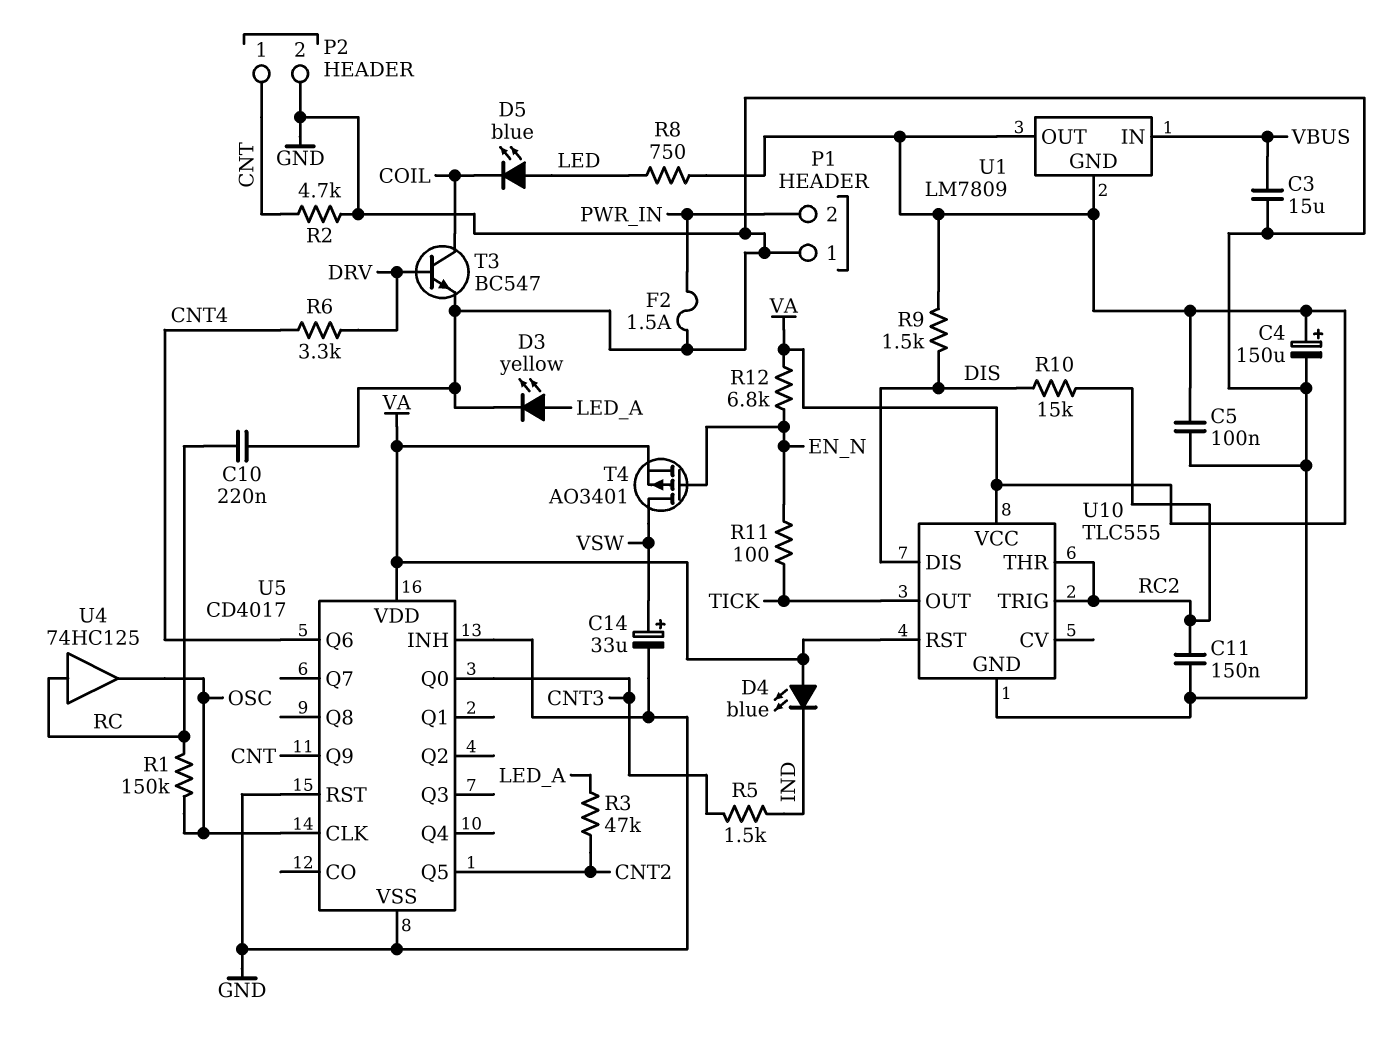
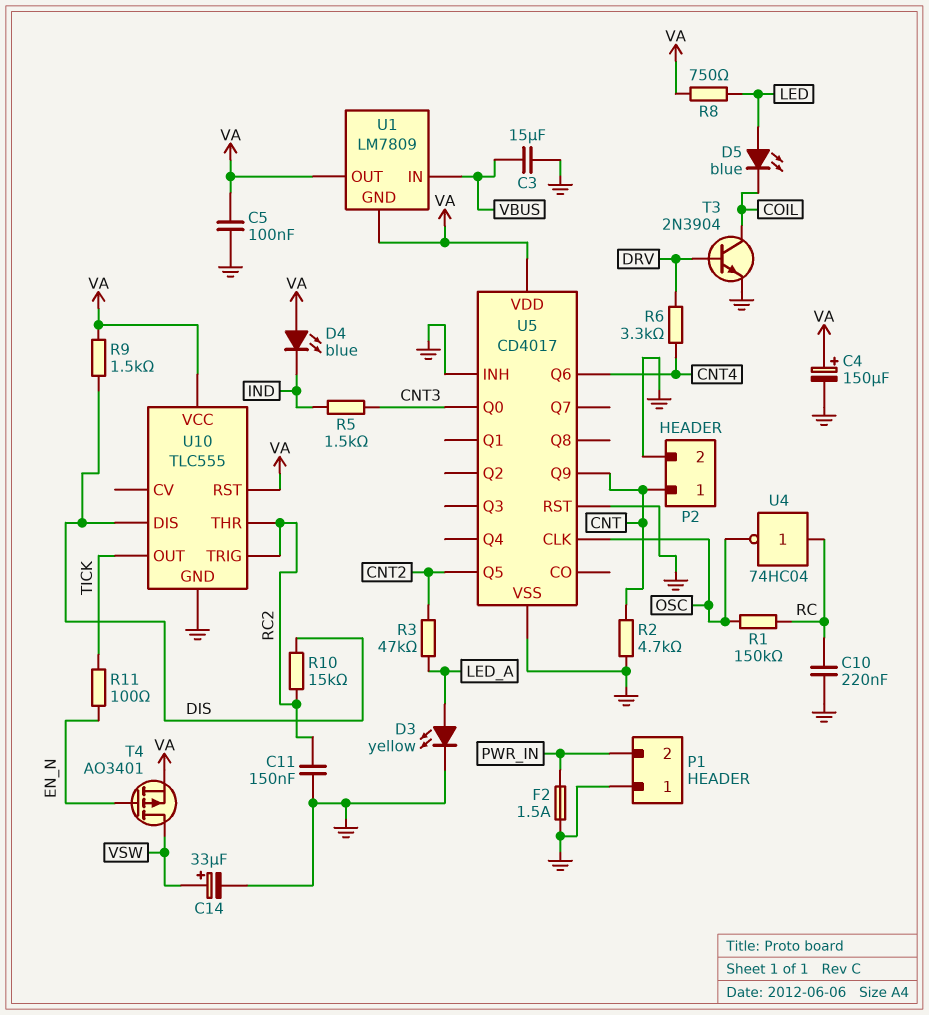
R12: 6.8k (EN_N, VA) -> none
T3: NPN BC547 (B DRV, C COIL, E GND) -> NPN 2N3904 (B DRV, C COIL, E GND)
U4: buffer 74HC125 (in RC, out OSC) -> NOT 74HC04 (in RC, out OSC)

